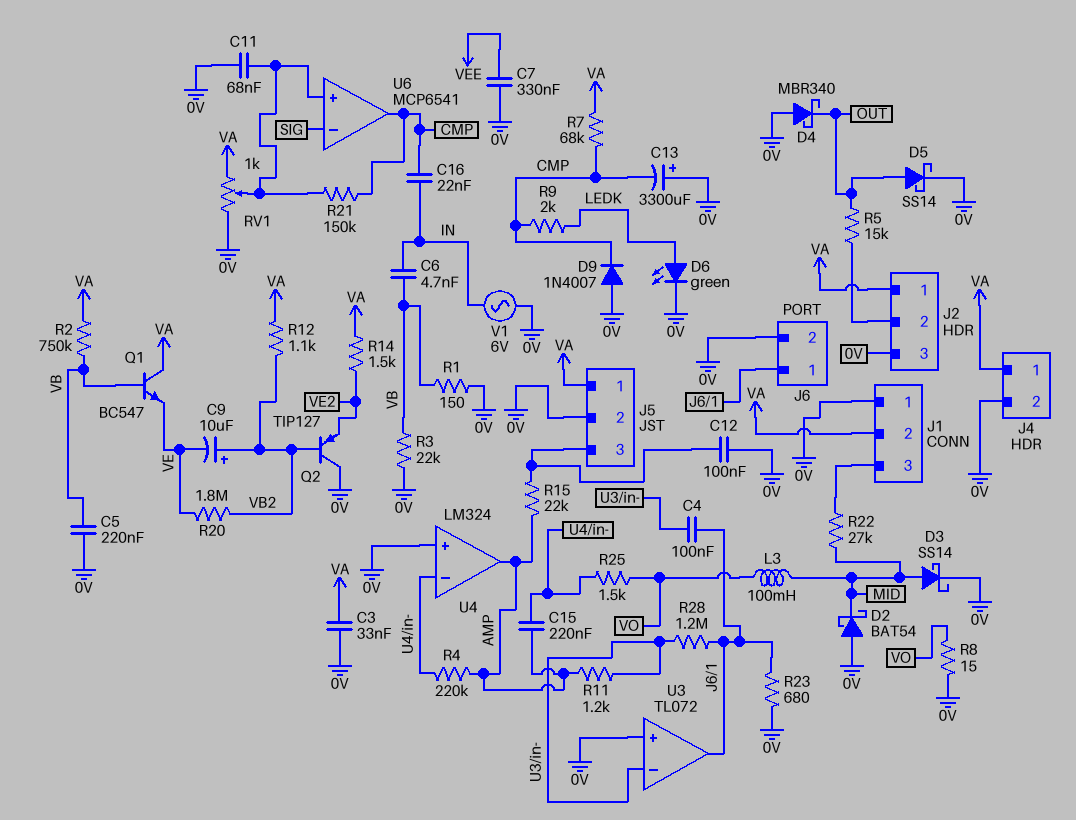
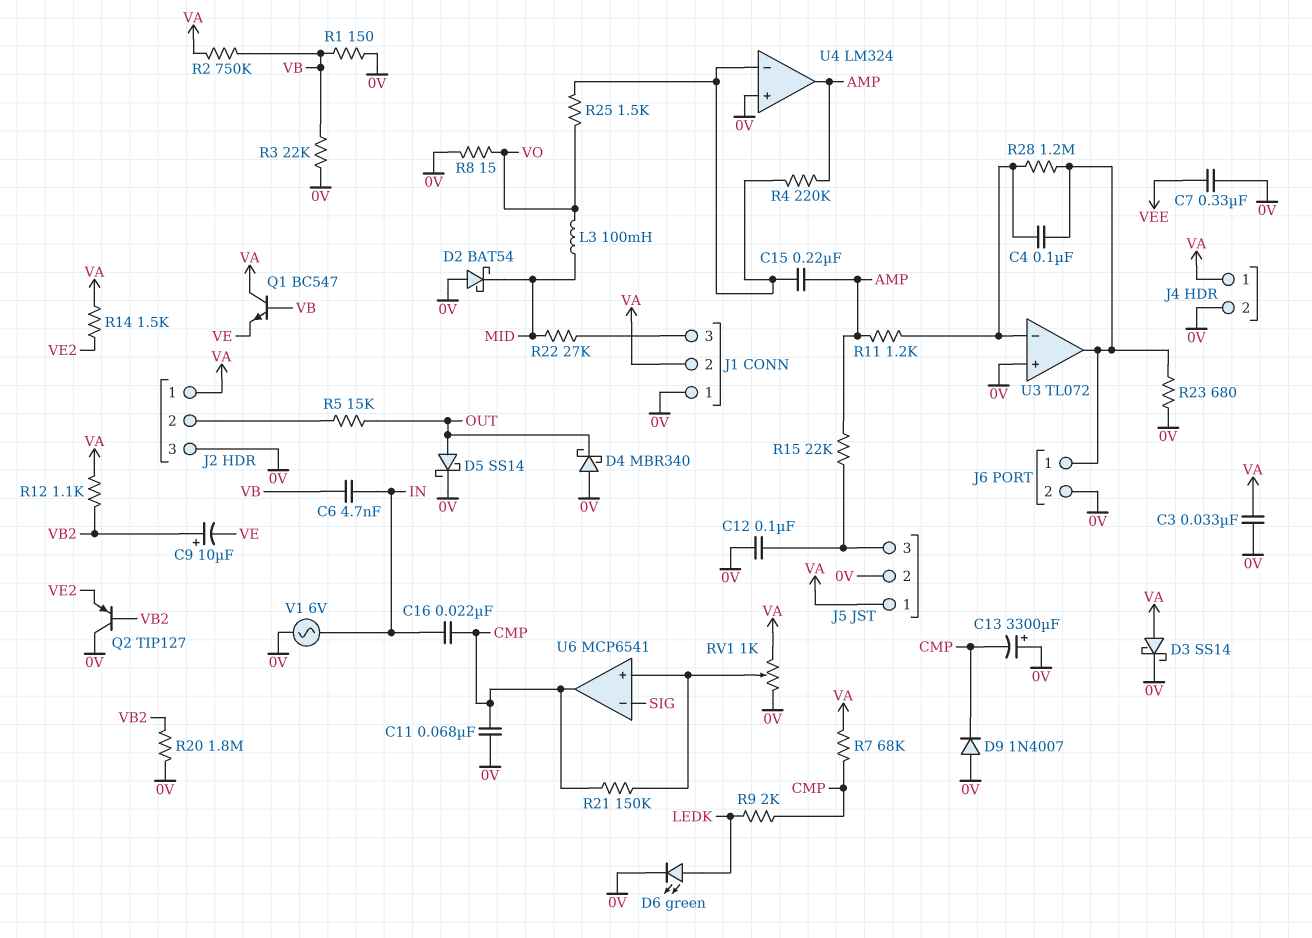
C5: 220nF (0V, VB) -> none
C11: 68nF (0V, U6/in+) -> 68nF (0V, CMP)
D3: schottky SS14 (A MID, K 0V) -> schottky SS14 (A VA, K 0V)
R20: 1.8M (VB2, VE) -> 1.8M (0V, VB2)

